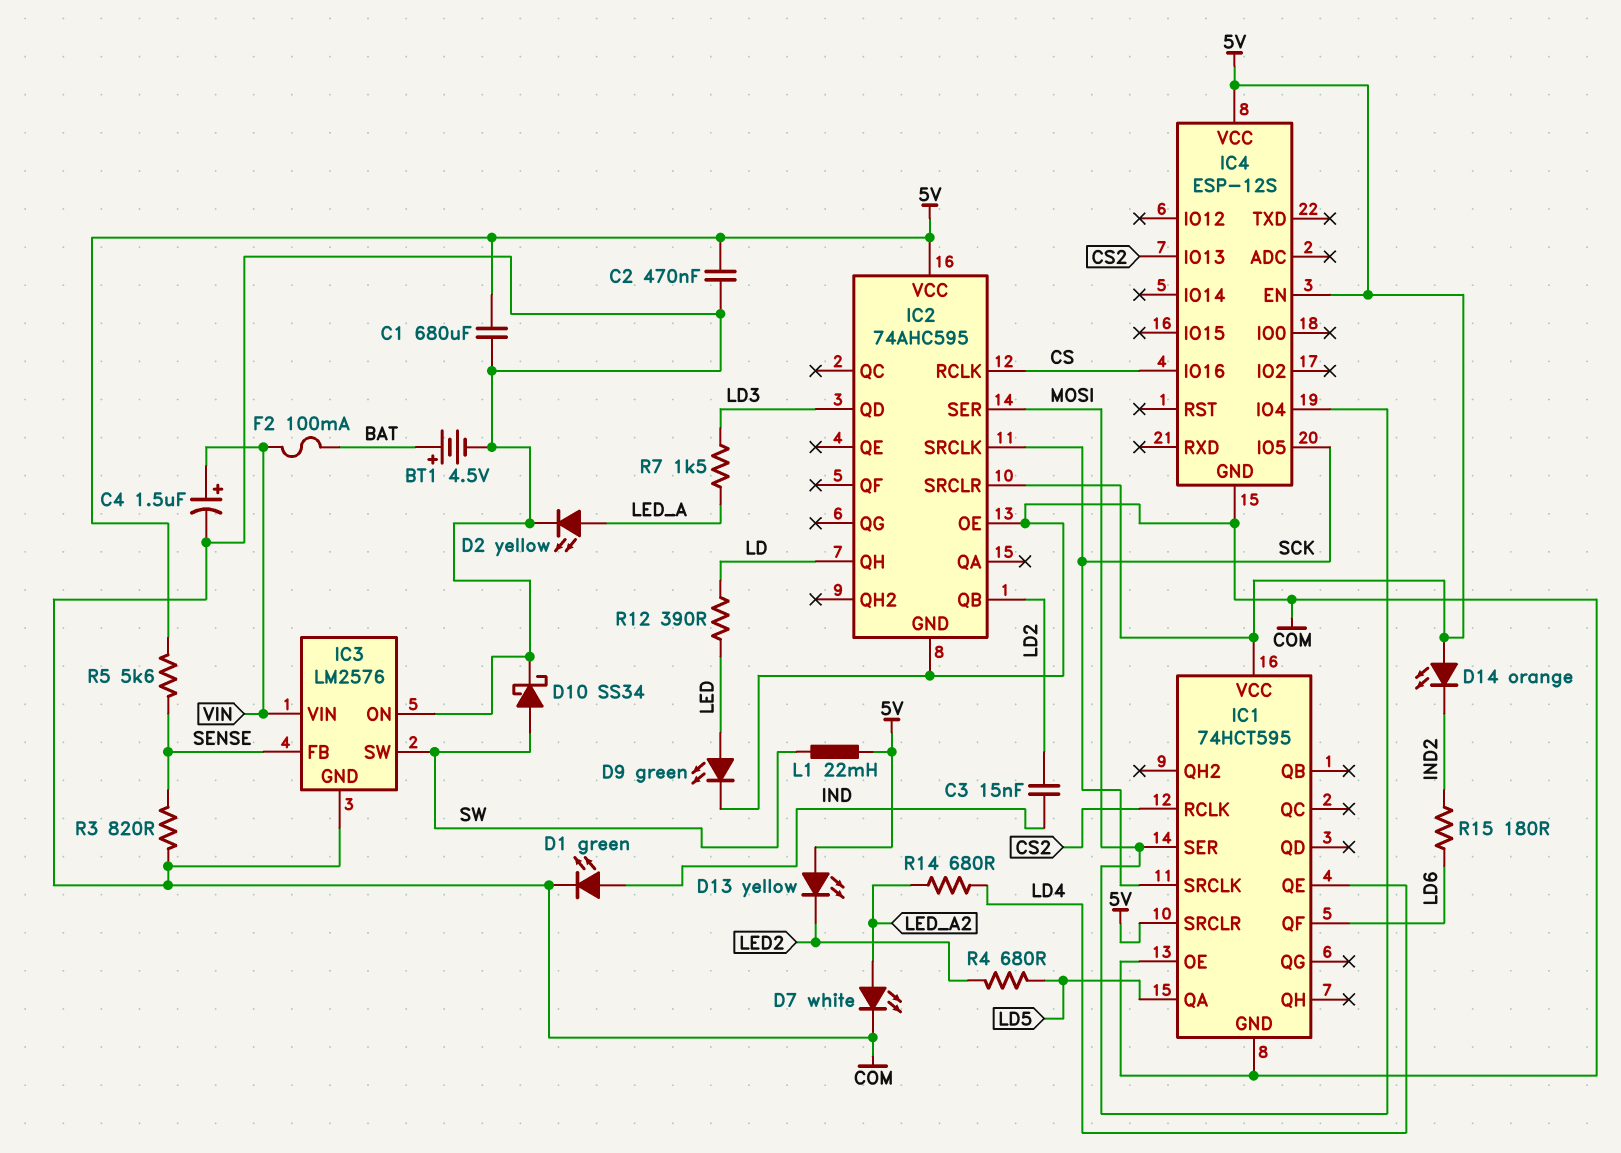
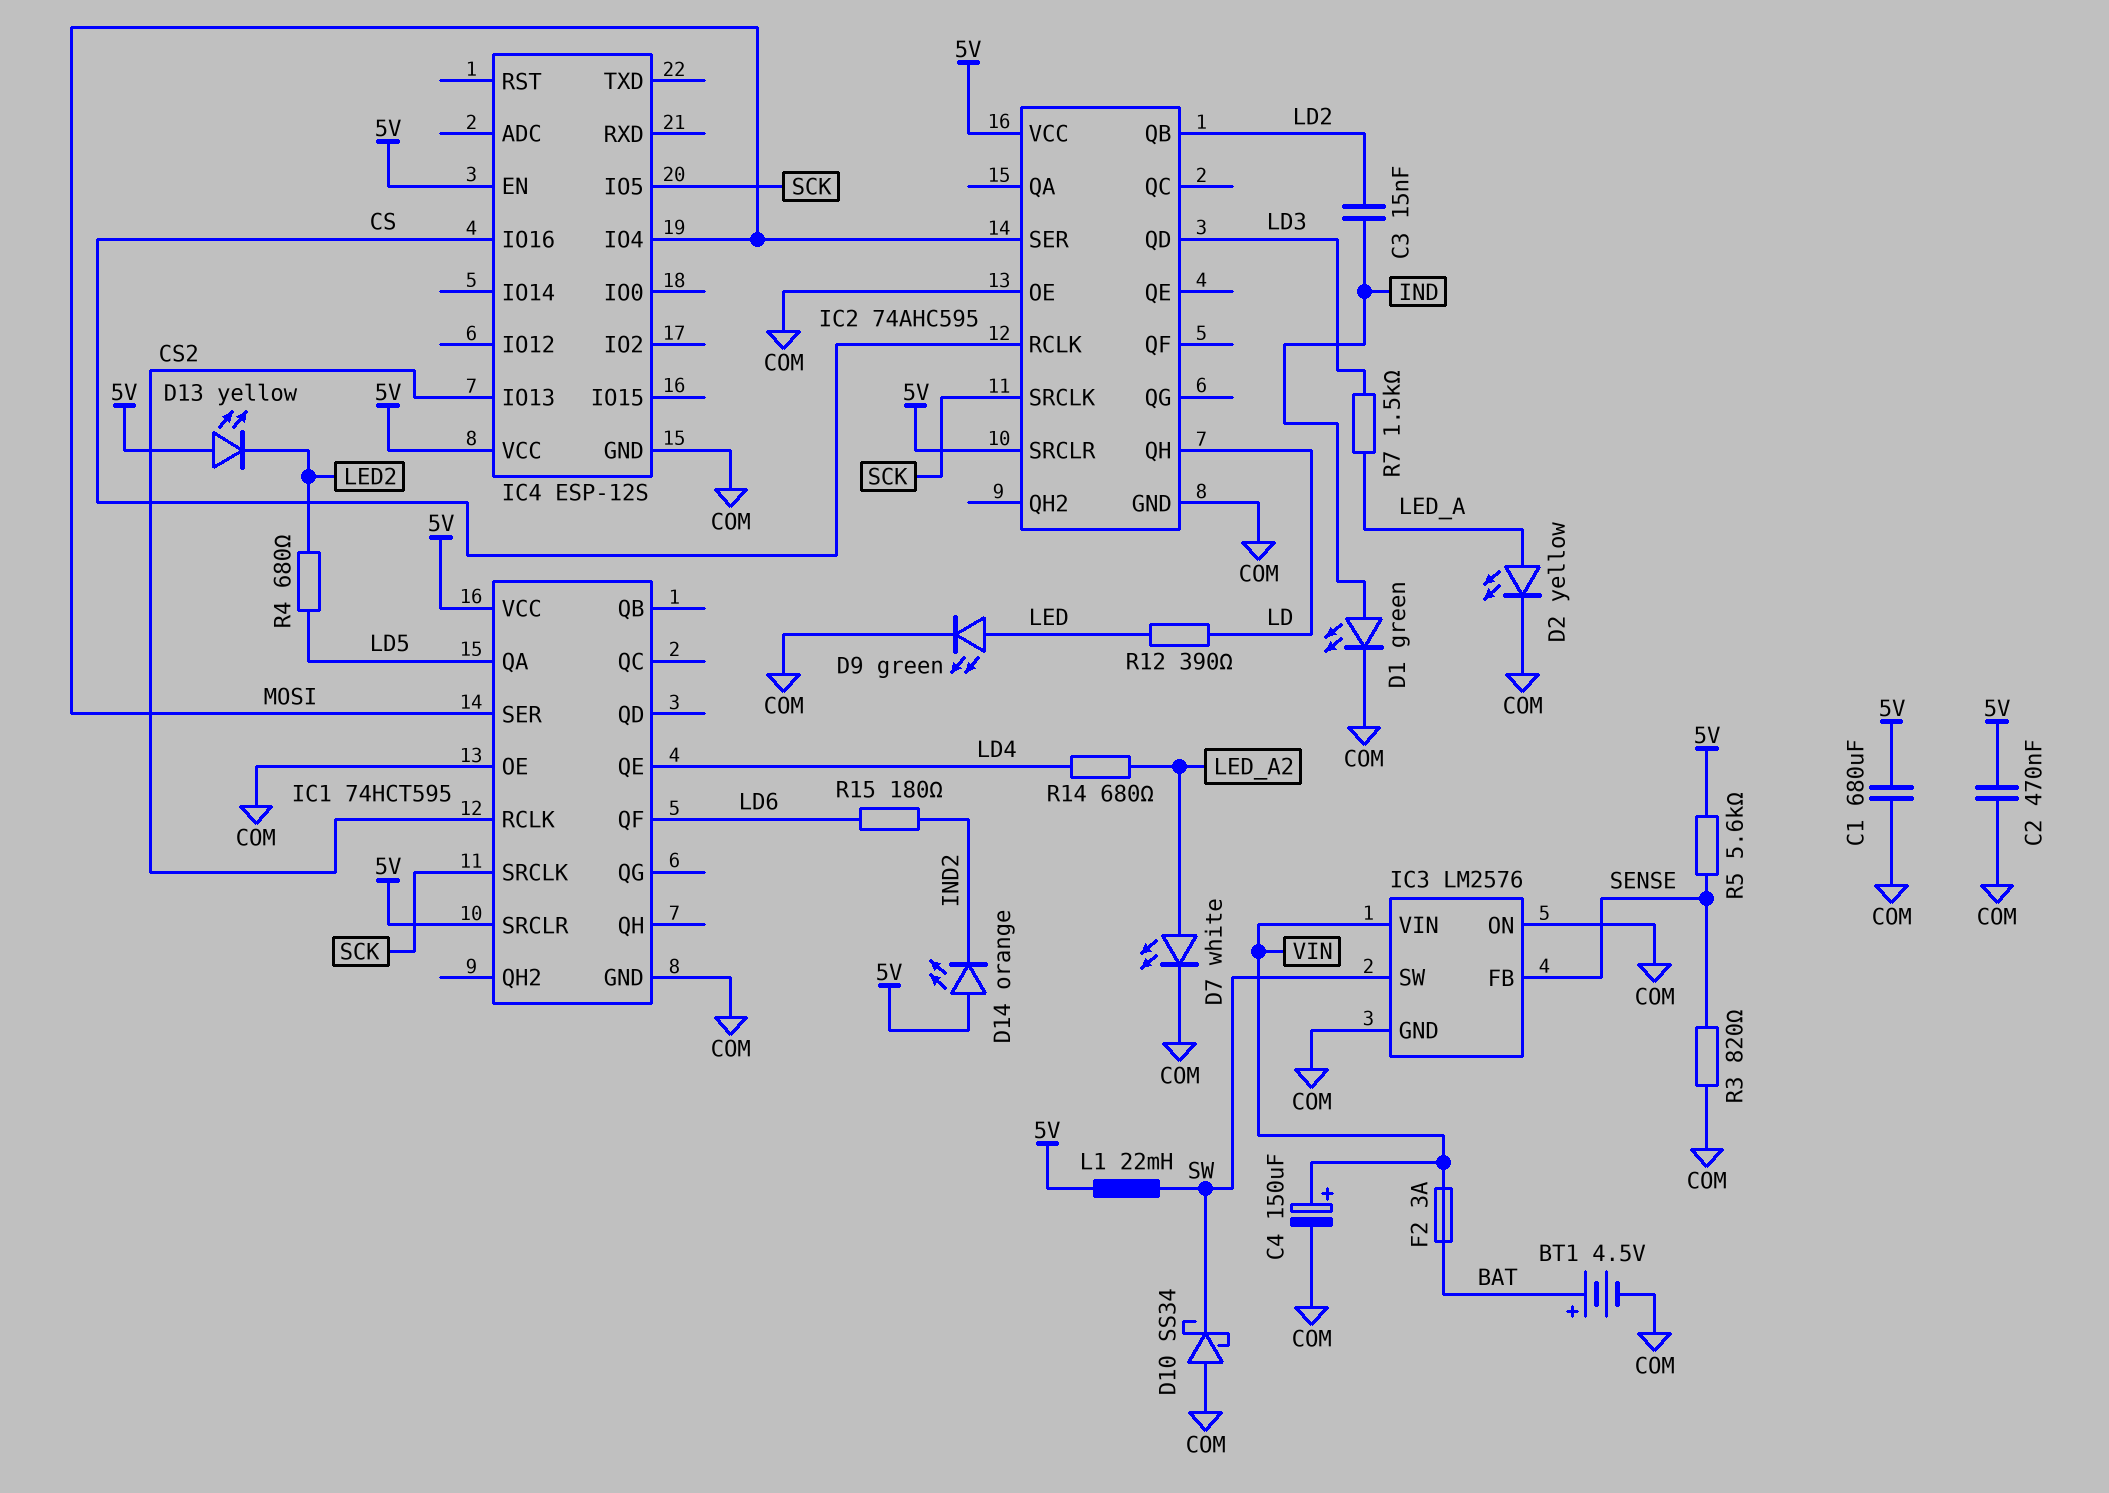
C4: 1.5uF (plus VIN, minus COM) -> 150uF (plus VIN, minus COM)
D10: schottky SS34 (A SW, K COM) -> schottky SS34 (A COM, K SW)
F2: 100mA (BAT, VIN) -> 3A (BAT, VIN)

